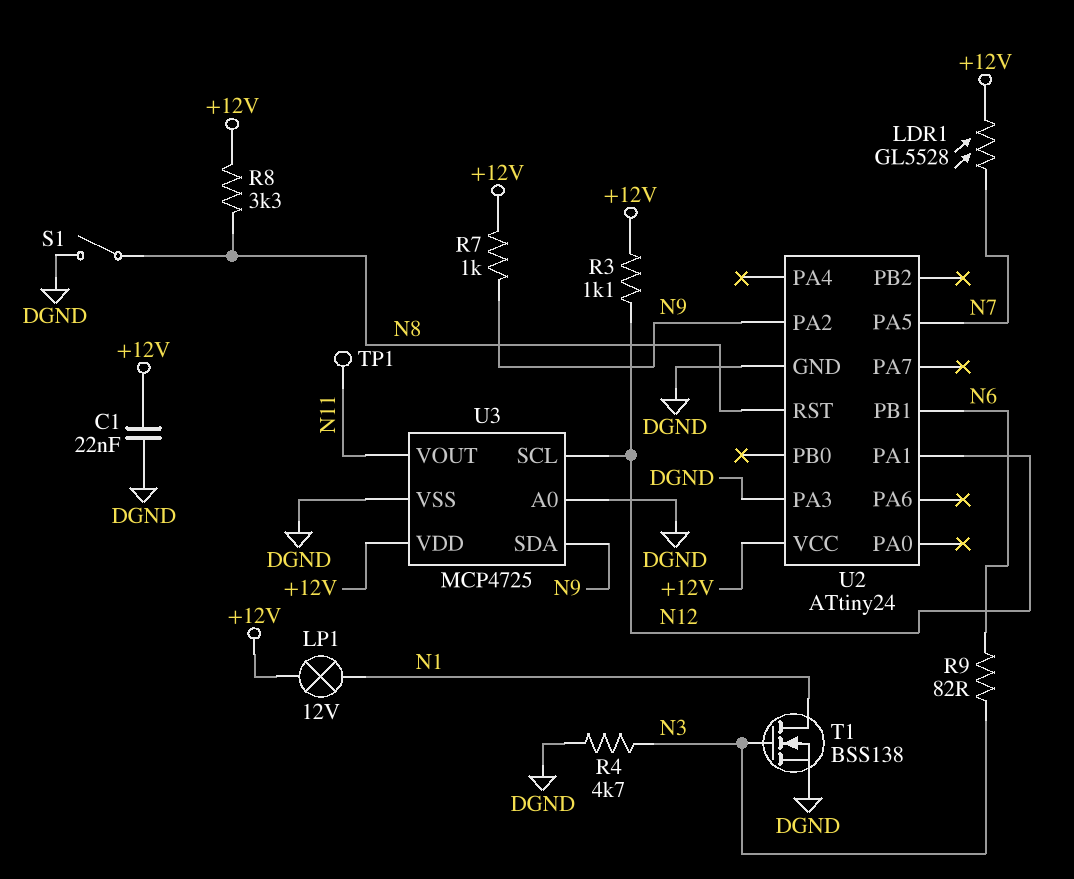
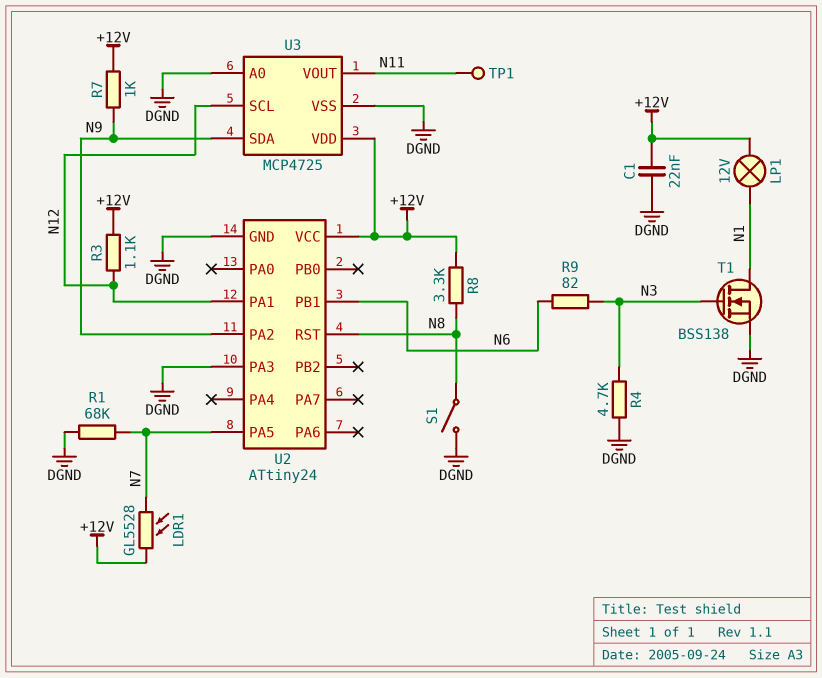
R1: none -> 68k (DGND, N7)

